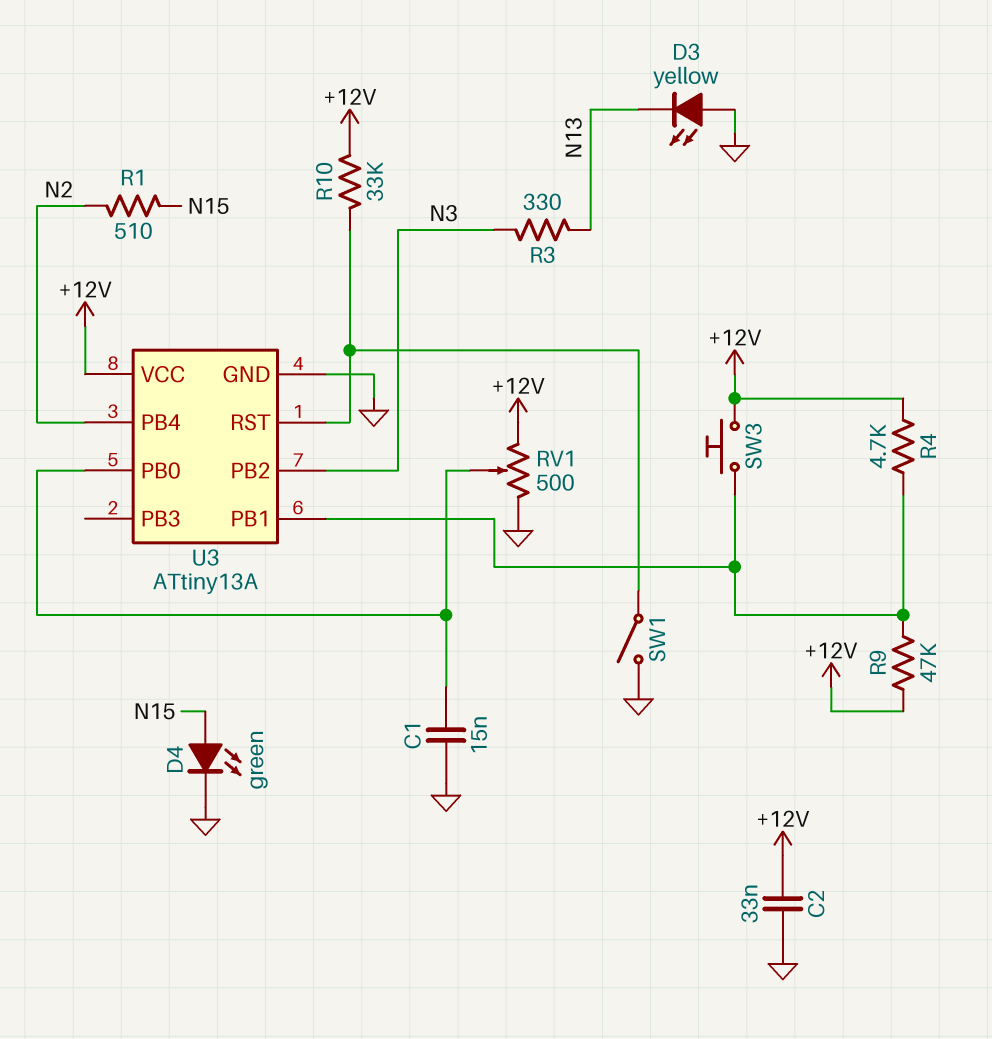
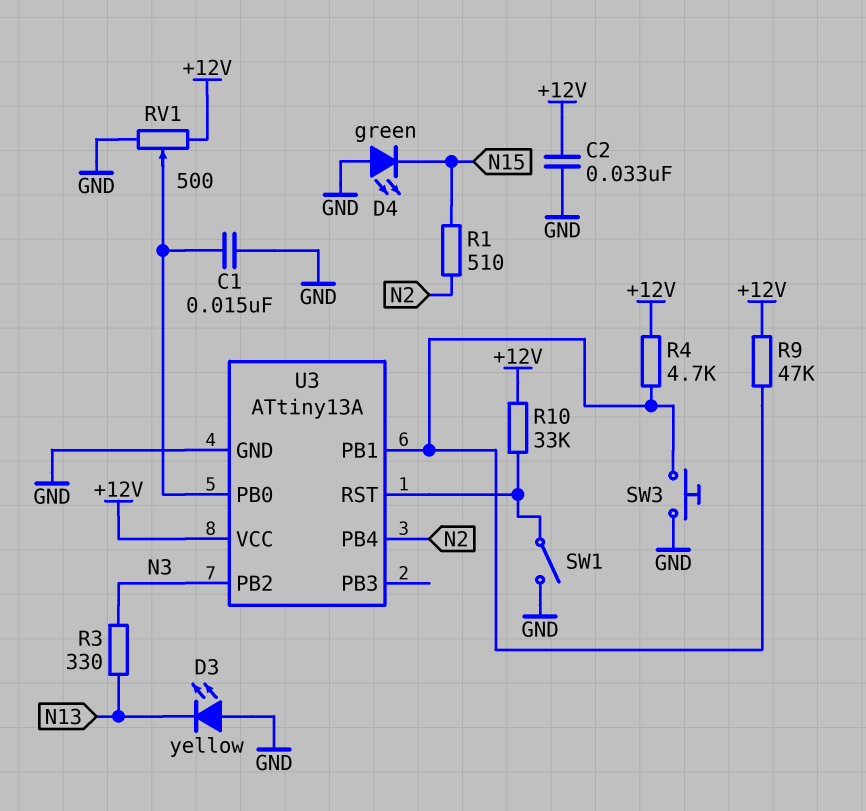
D4: LED green (A N15, K GND) -> LED green (A GND, K N15)
SW3: button (+12V, U3/PB1) -> button (GND, U3/PB1)

